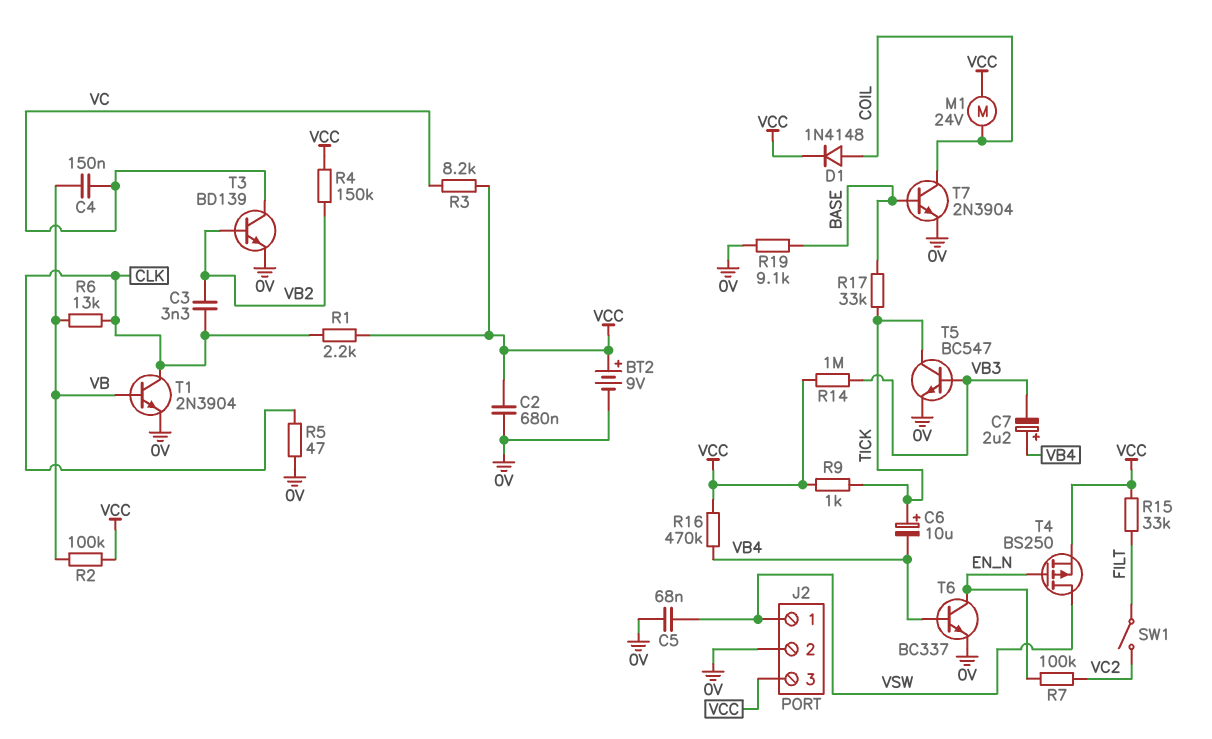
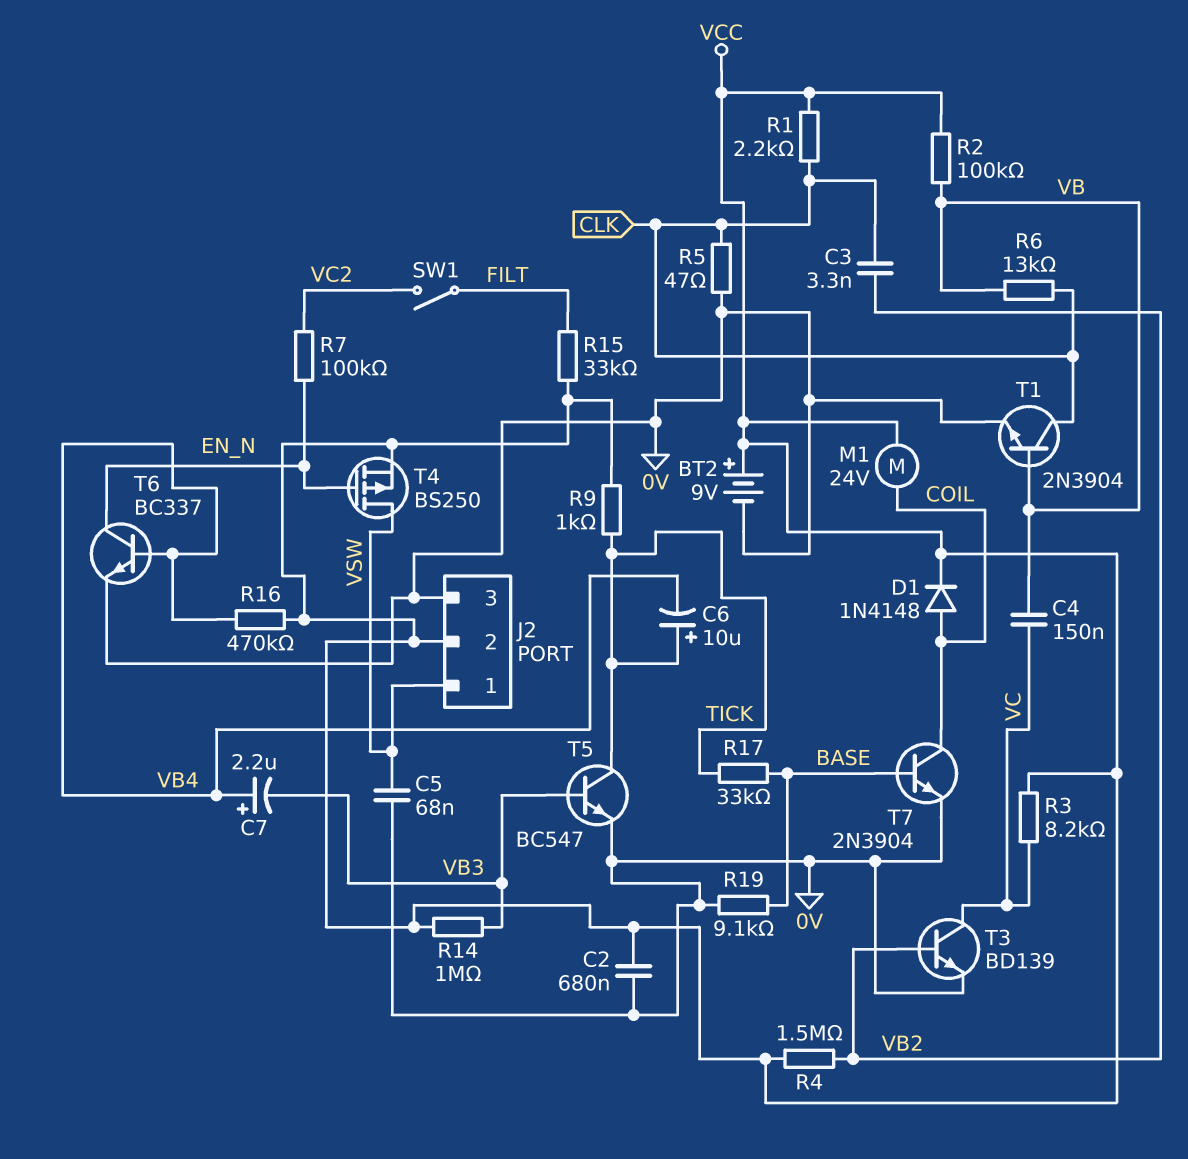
J2 pin 2: 0V -> VCC
J2 pin 3: VCC -> 0V
R4: 150k (VB2, VCC) -> 1.5M (VB2, VCC)

